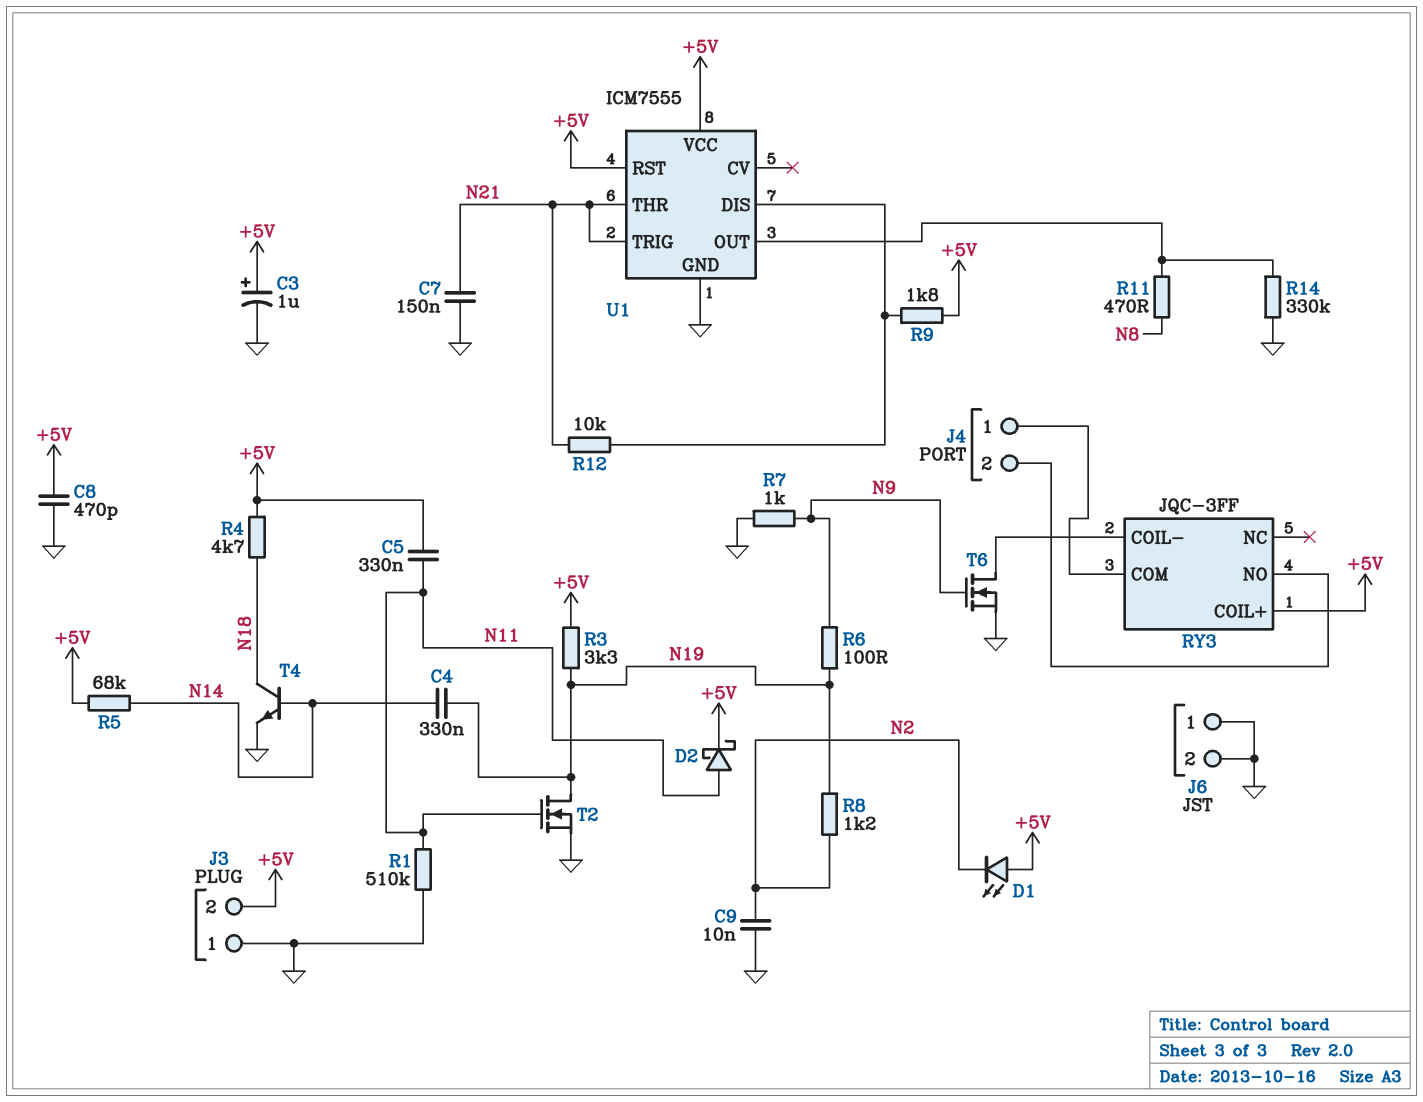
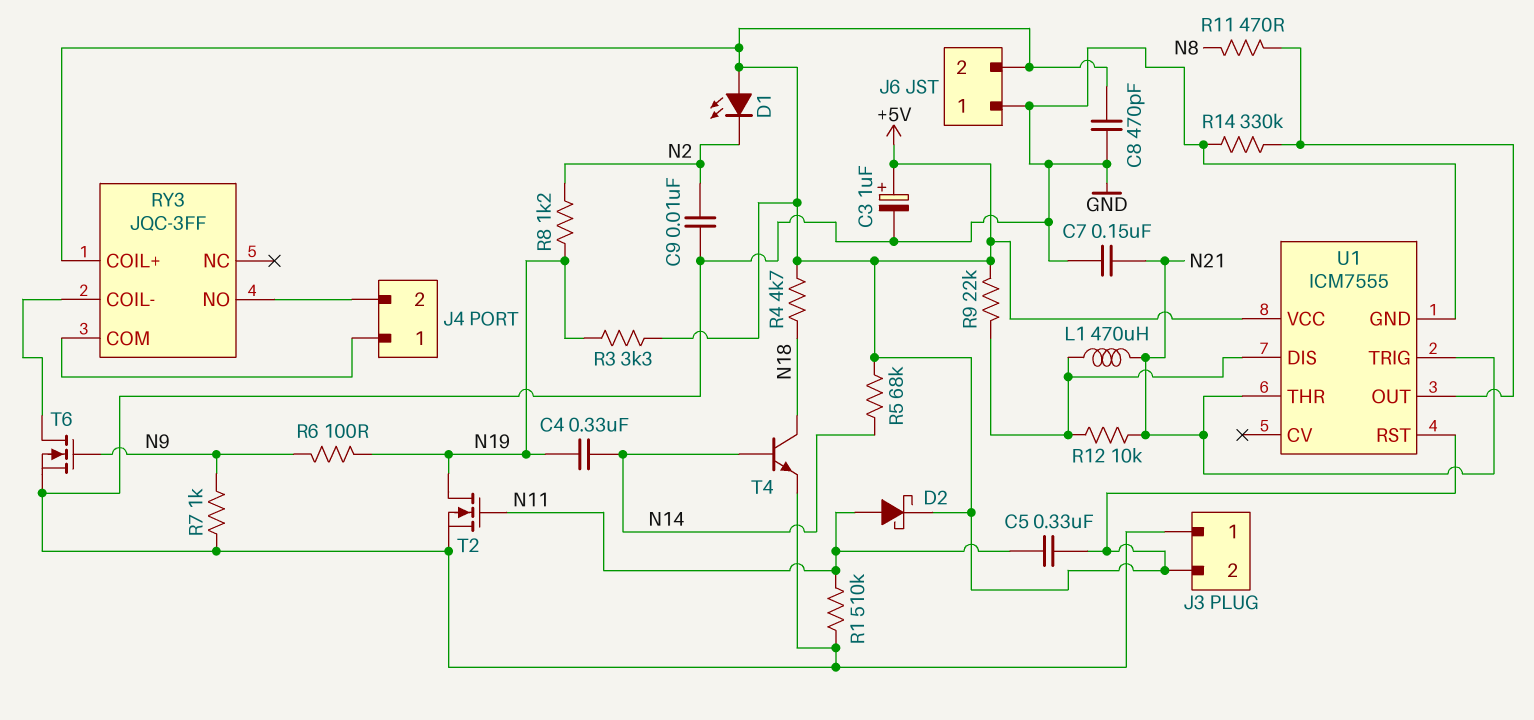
J6 pin 2: GND -> +5V
L1: none -> 470uH (N21, U1/DIS)
R9: 1.8k (+5V, U1/DIS) -> 22k (+5V, U1/DIS)

